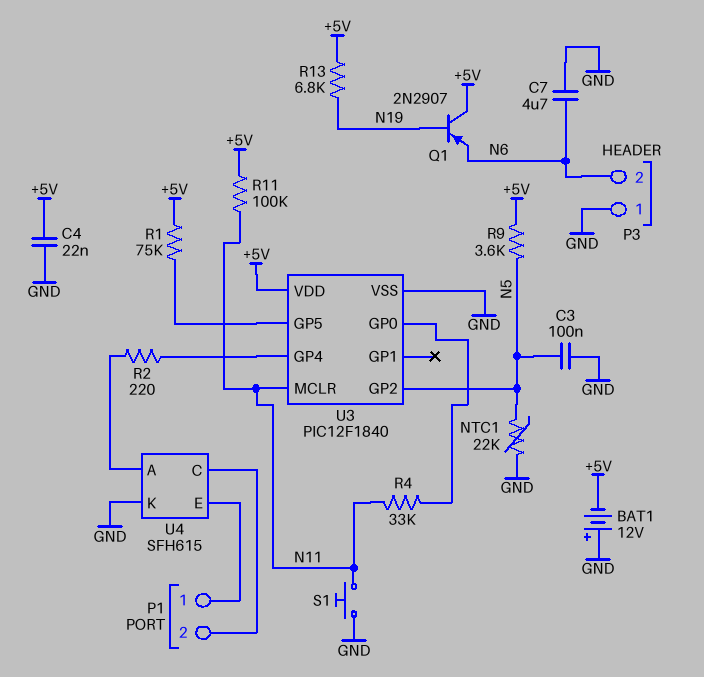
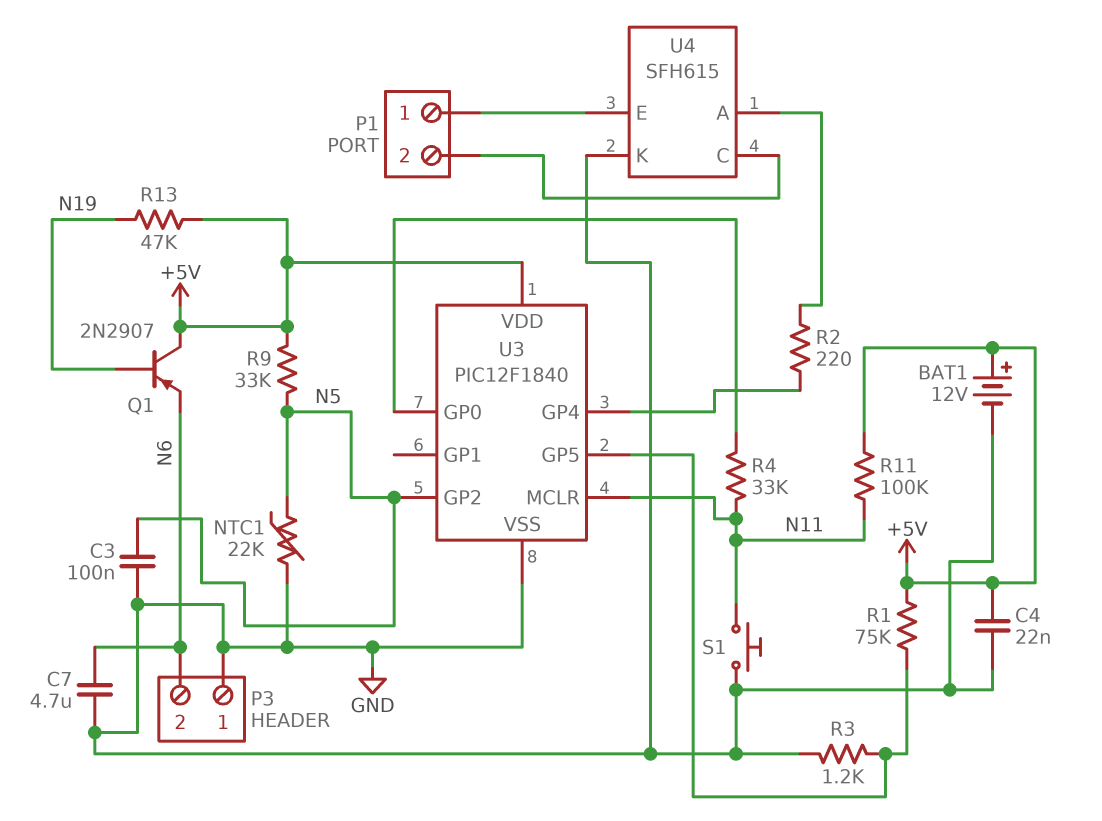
BAT1: 12V (plus GND, minus +5V) -> 12V (plus +5V, minus GND)
R3: none -> 1.2k (GND, U3/GP5)
R9: 3.6k (+5V, N5) -> 33k (+5V, N5)
R13: 6.8k (+5V, N19) -> 47k (+5V, N19)

